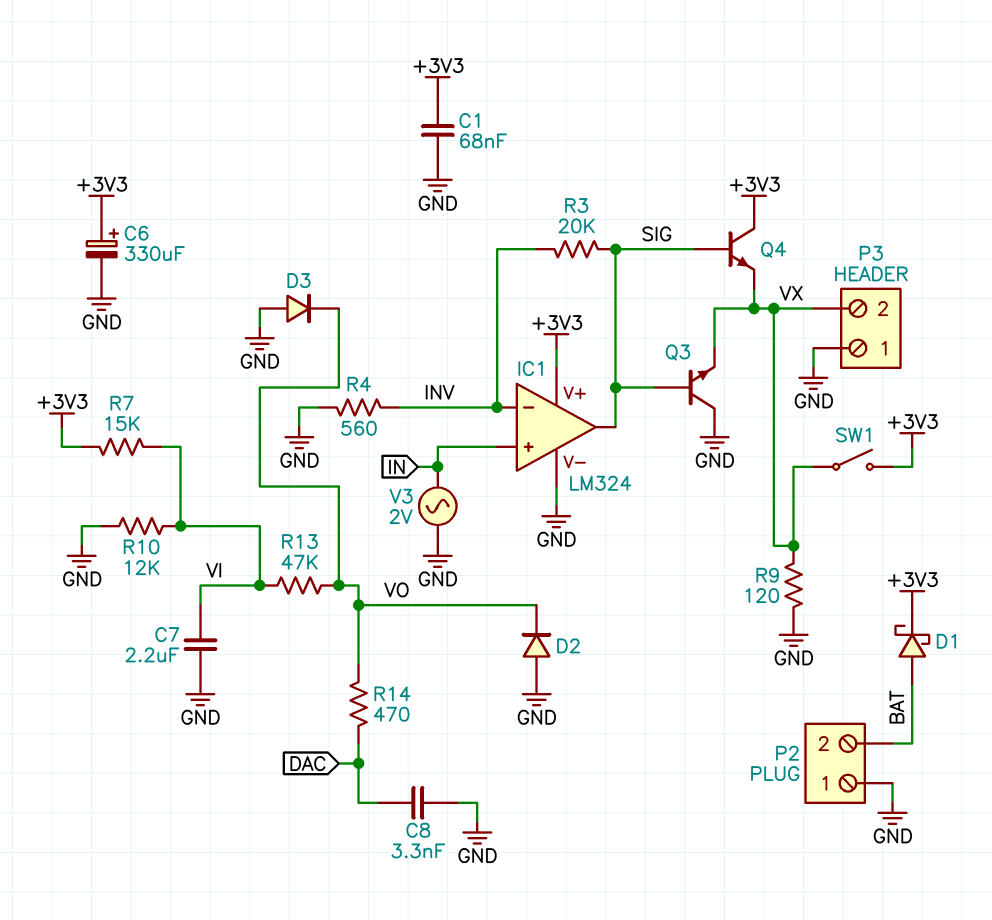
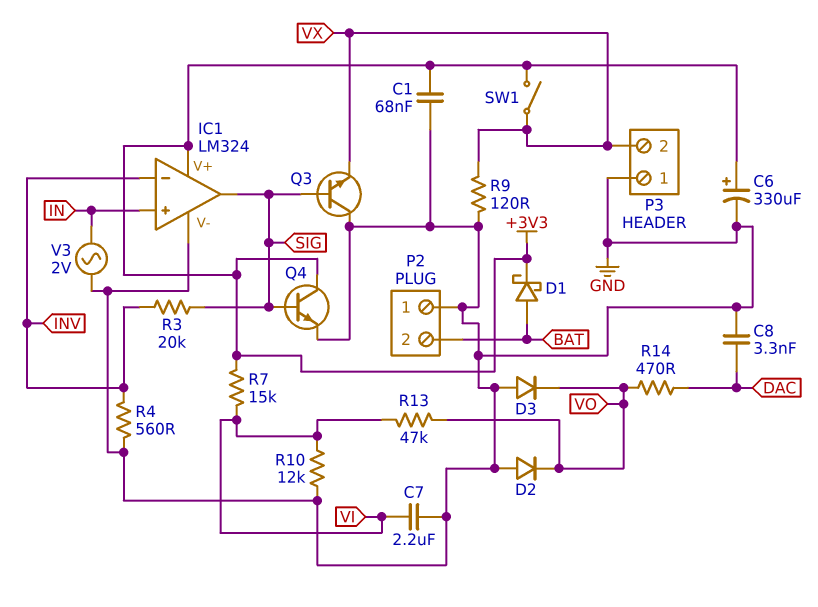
Q4: NPN (B SIG, C +3V3, E VX) -> NPN (B SIG, C +3V3, E GND)

